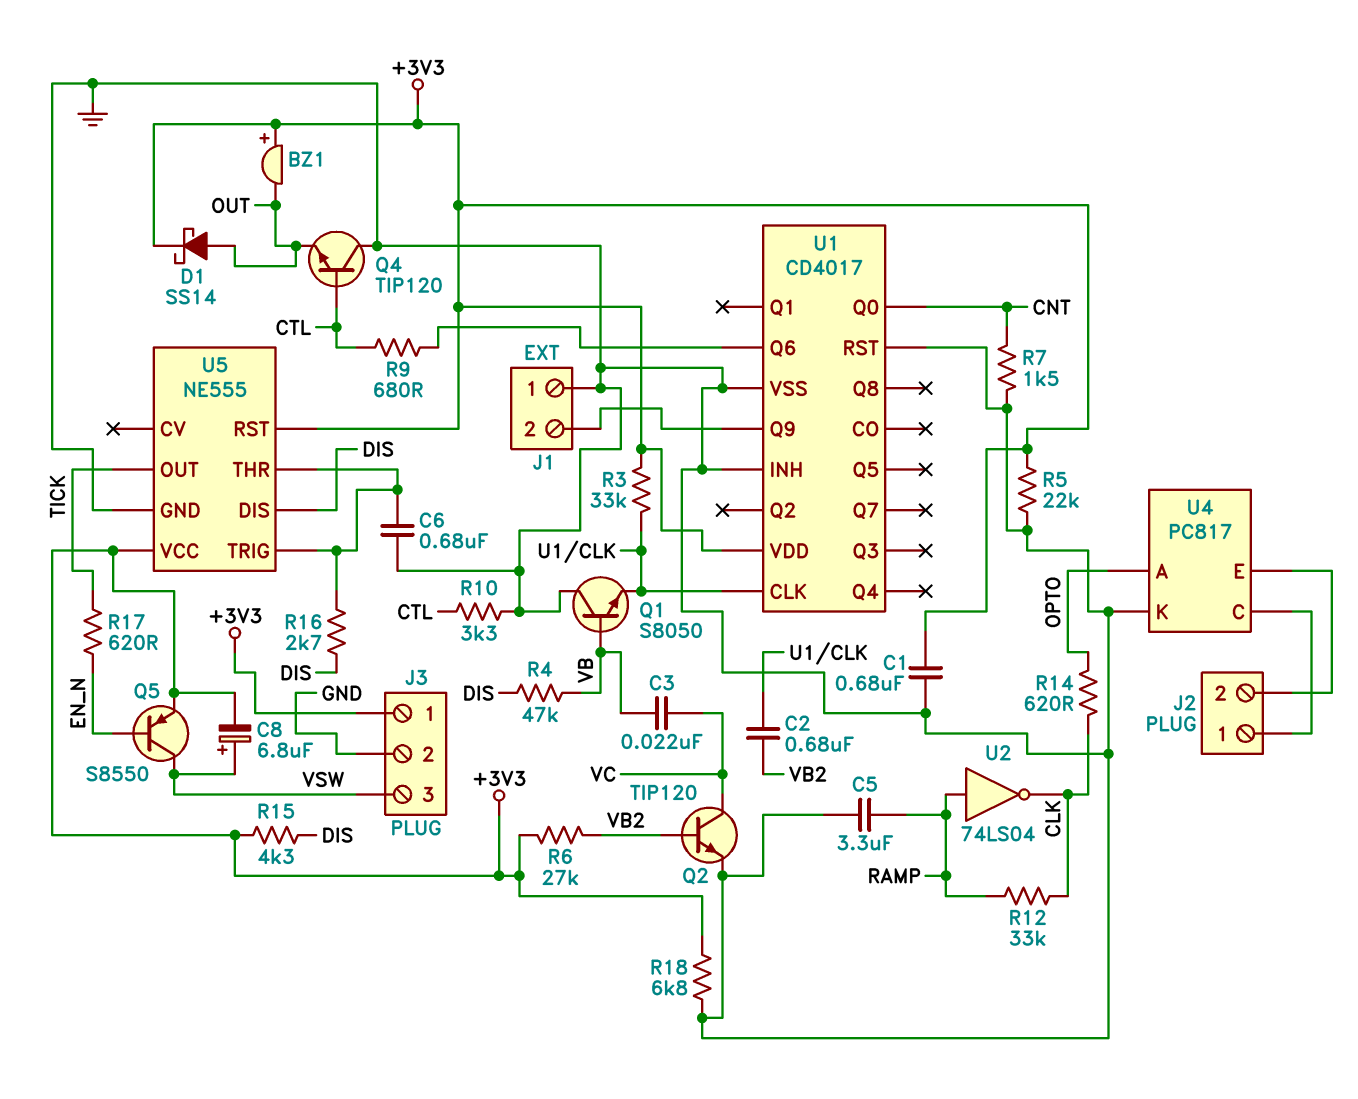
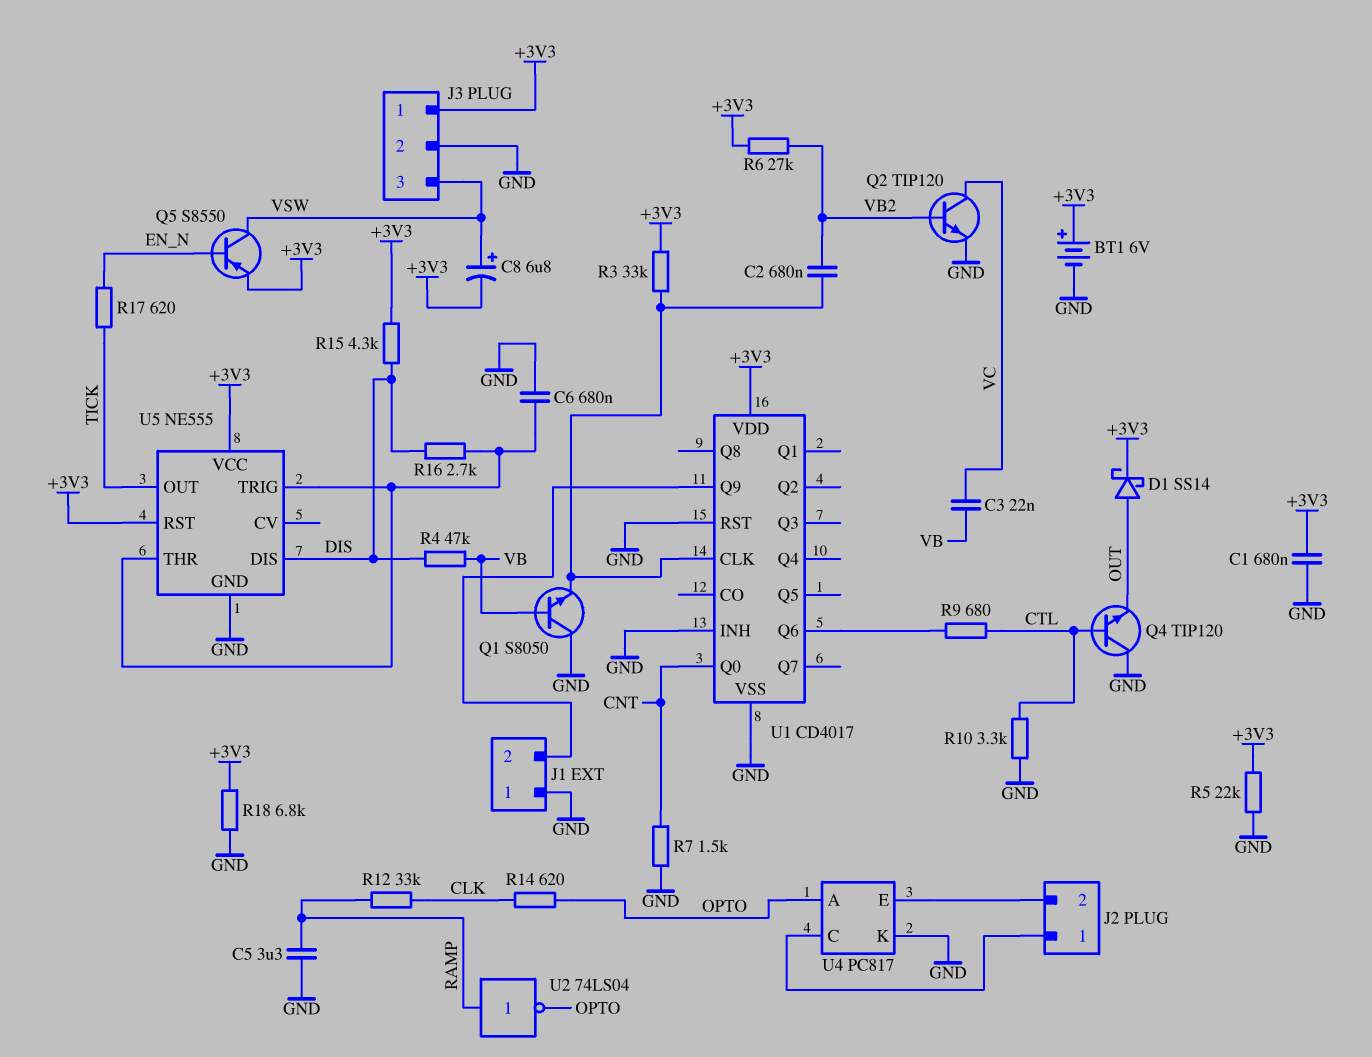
BT1: none -> 6V (plus +3V3, minus GND)
BZ1: buzzer (plus +3V3, minus OUT) -> none
U2: NOT 74LS04 (in RAMP, out CLK) -> NOT 74LS04 (in RAMP, out OPTO)

